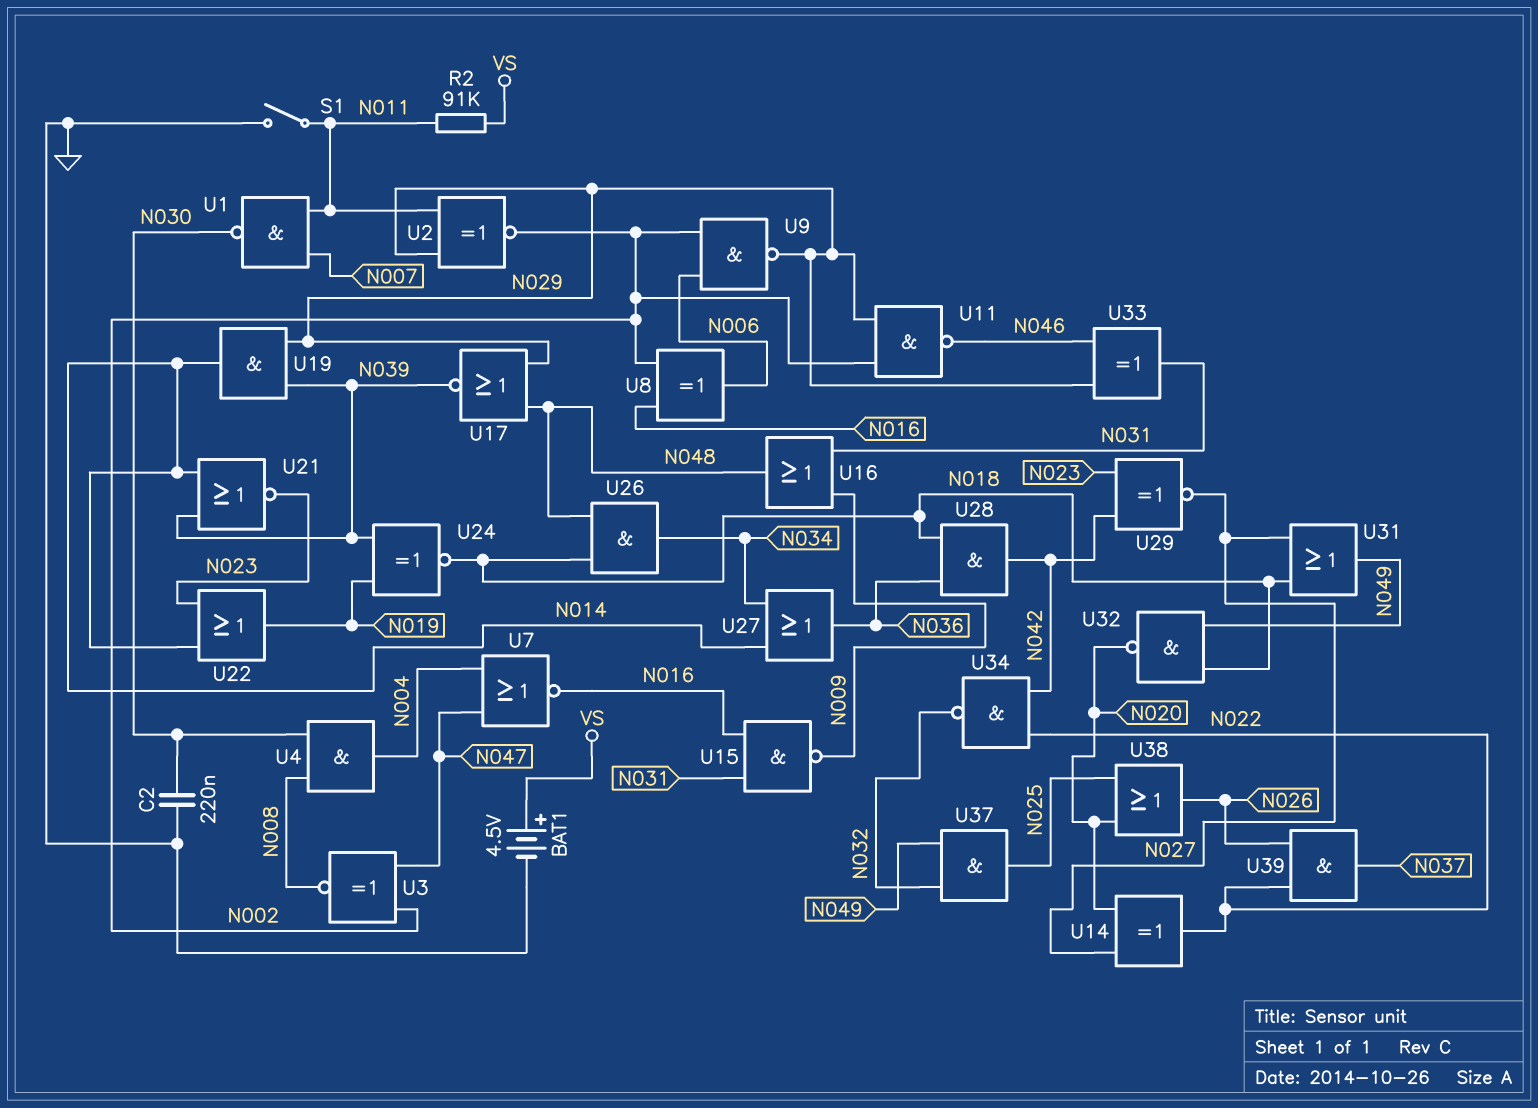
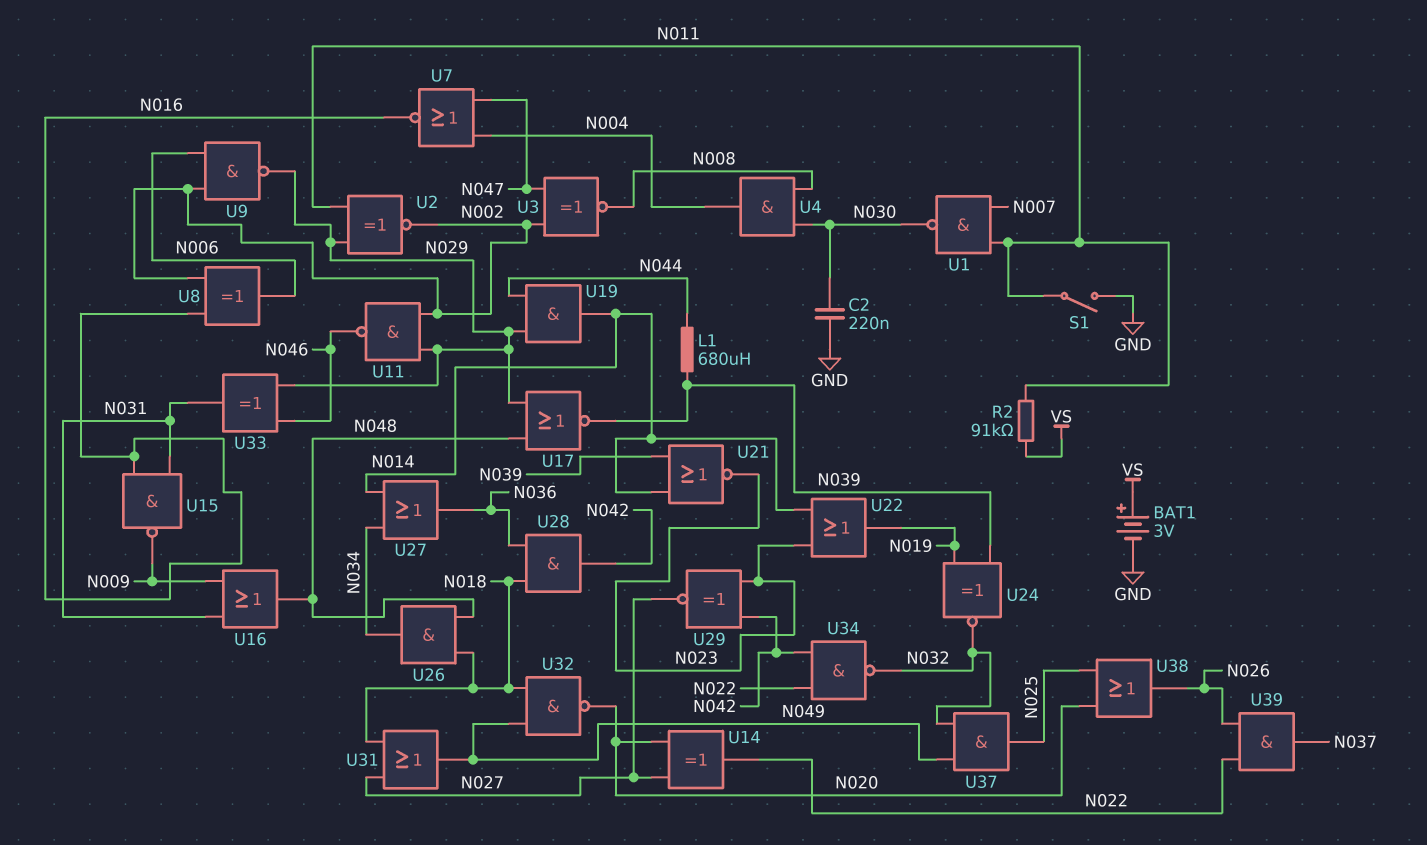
BAT1: 4.5V (plus VS, minus GND) -> 3V (plus VS, minus GND)
L1: none -> 680uH (N039, N044)
U19: AND (in N029, in N039, out N014) -> AND (in N029, in N044, out N014)
U24: XNOR (in N019, in N039, out N018) -> XNOR (in N019, in N039, out N032)

